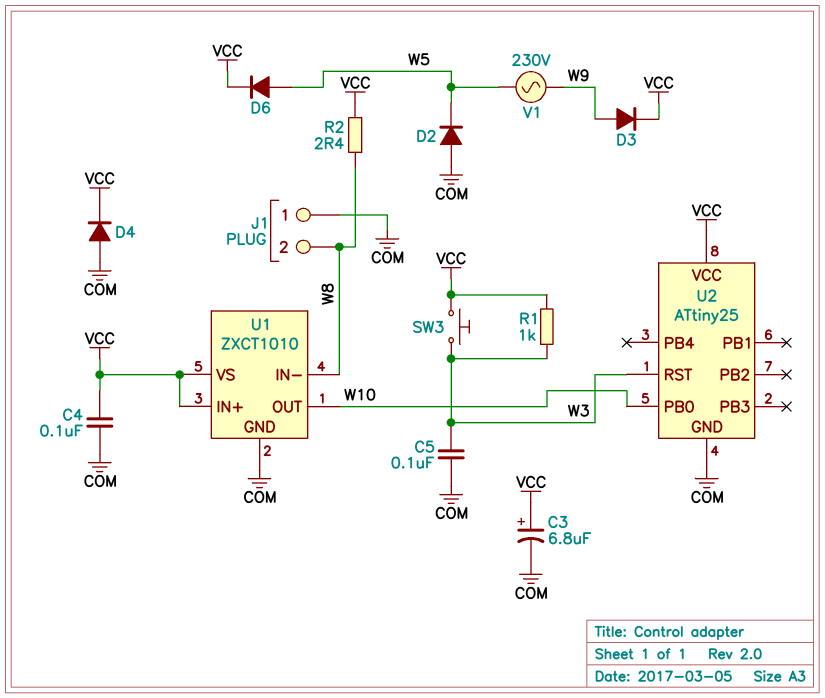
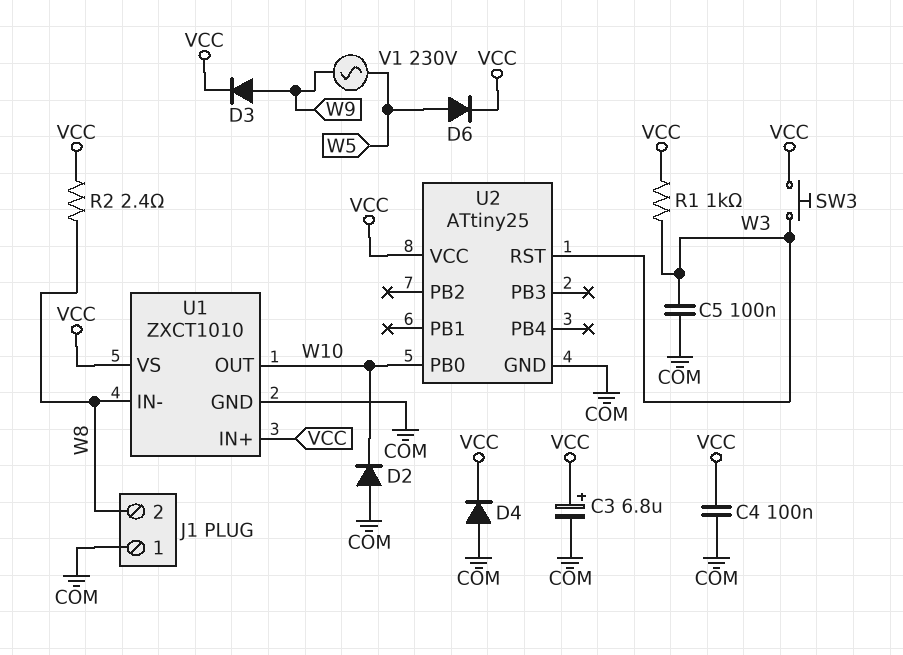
D2: diode (A COM, K W5) -> diode (A COM, K W10)

